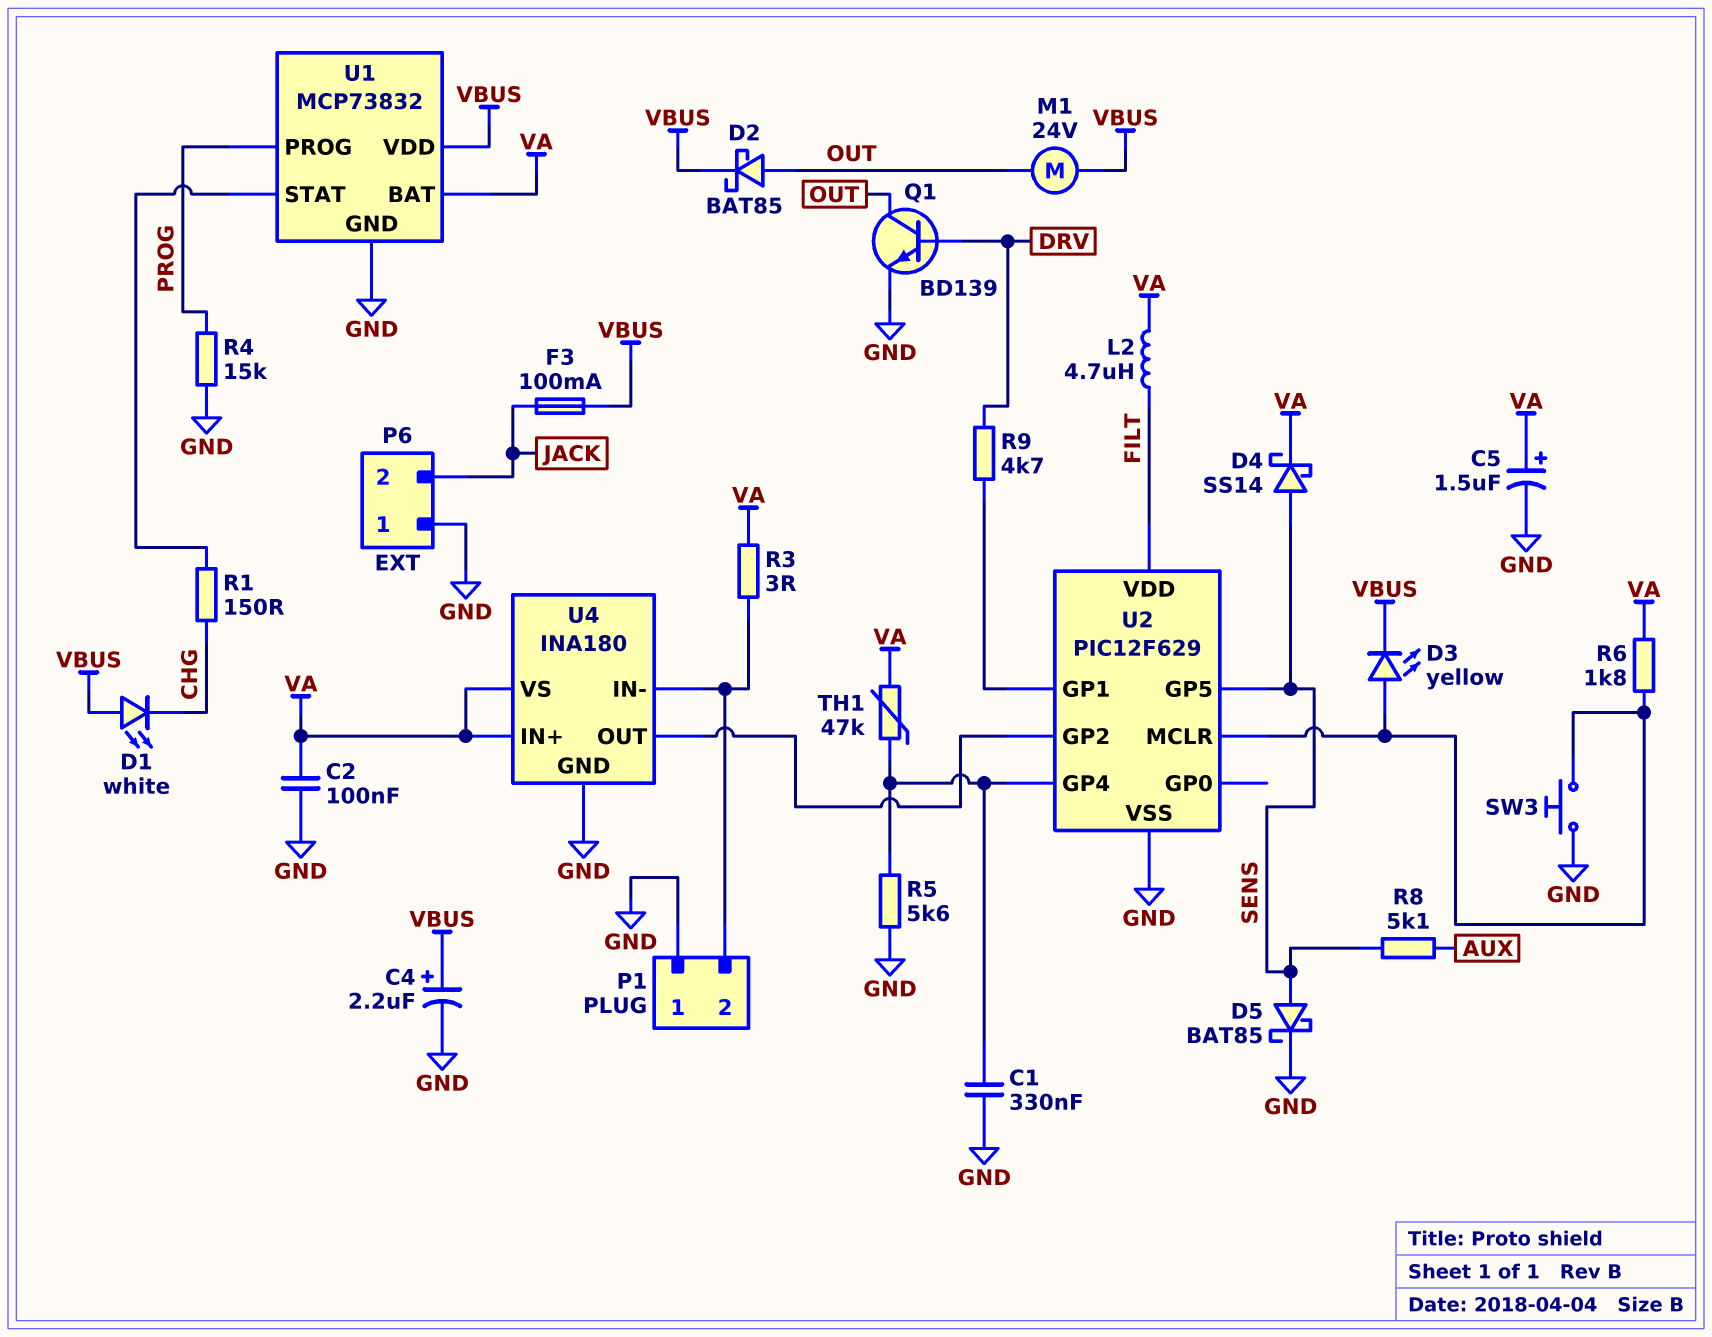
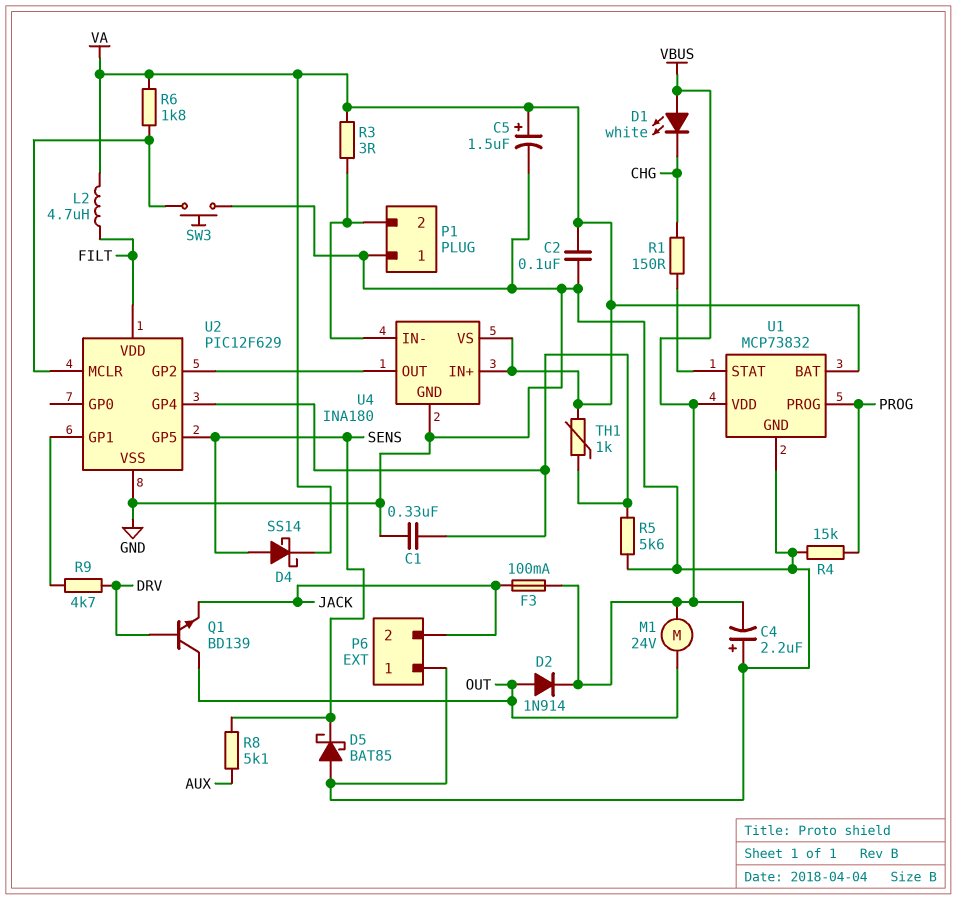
C4: 2.2uF (plus VBUS, minus GND) -> 2.2uF (plus GND, minus VBUS)
D2: schottky BAT85 (A OUT, K VBUS) -> diode 1N914 (A OUT, K VBUS)
D3: LED yellow (A U2/MCLR, K VBUS) -> none
D5: schottky BAT85 (A SENS, K GND) -> schottky BAT85 (A GND, K SENS)
Q1: NPN BD139 (B DRV, C OUT, E GND) -> NPN BD139 (B DRV, C OUT, E JACK)
TH1: 47k (U2/GP4, VA) -> 1k (U2/GP4, VA)

